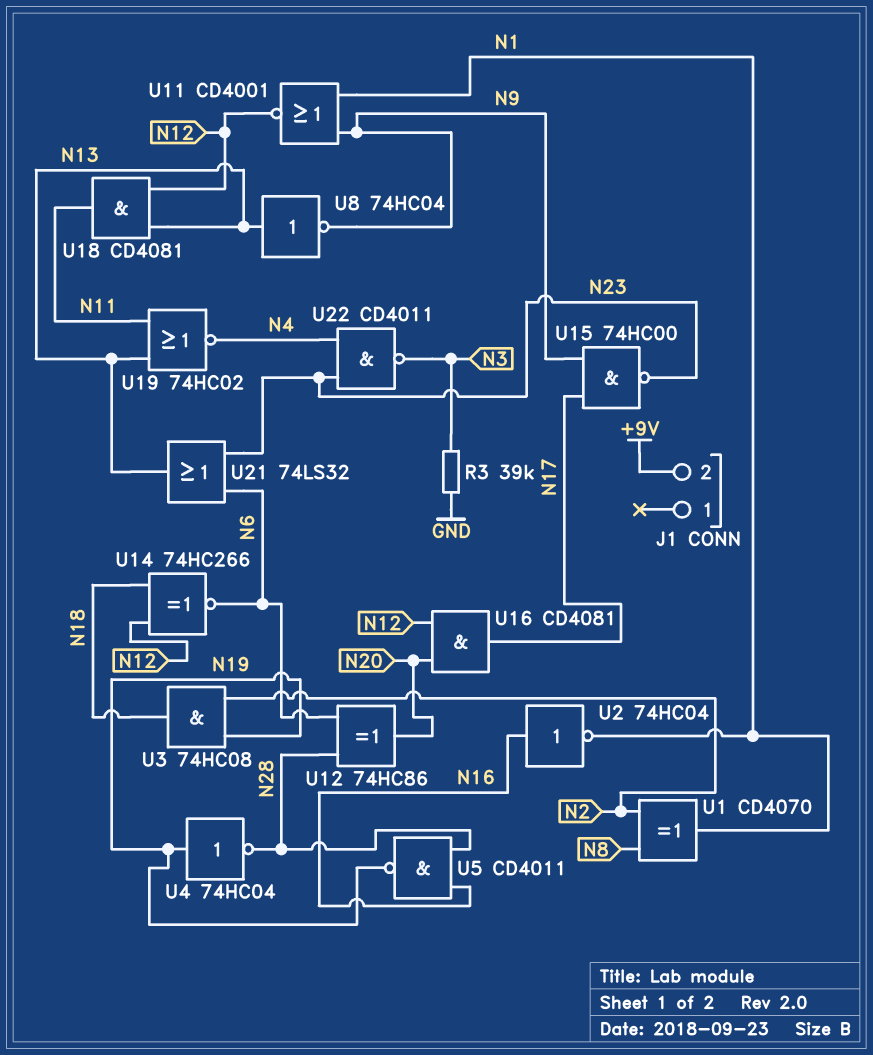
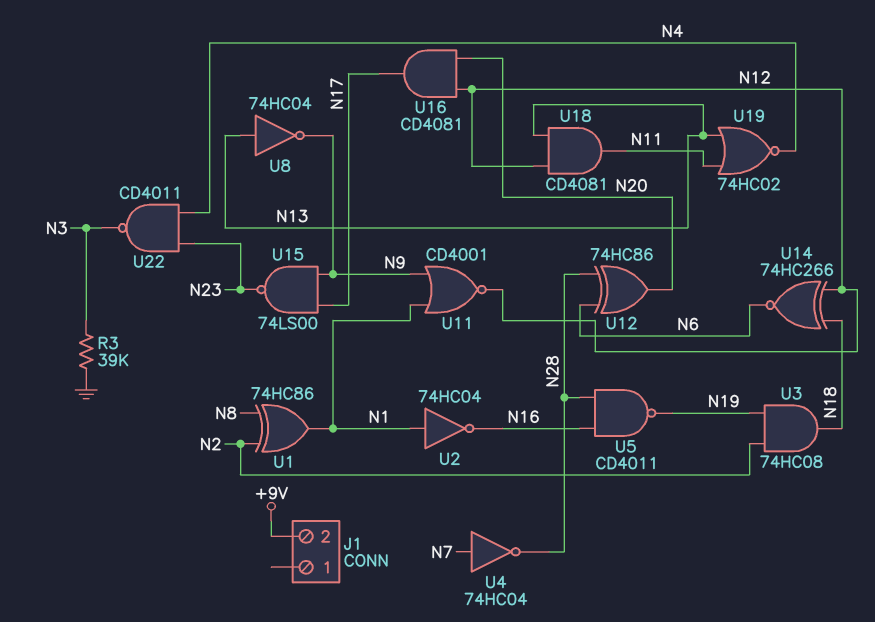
U1: XOR CD4070 (in N2, in N8, out N1) -> XOR 74HC86 (in N2, in N8, out N1)
U2: NOT 74HC04 (in N16, out N1) -> NOT 74HC04 (in N1, out N16)
U4: NOT 74HC04 (in N19, out N28) -> NOT 74HC04 (in N7, out N28)
U15: NAND 74HC00 (in N9, in N17, out N23) -> NAND 74LS00 (in N9, in N17, out N23)
U21: OR 74LS32 (in N6, in N23, out N13) -> none

